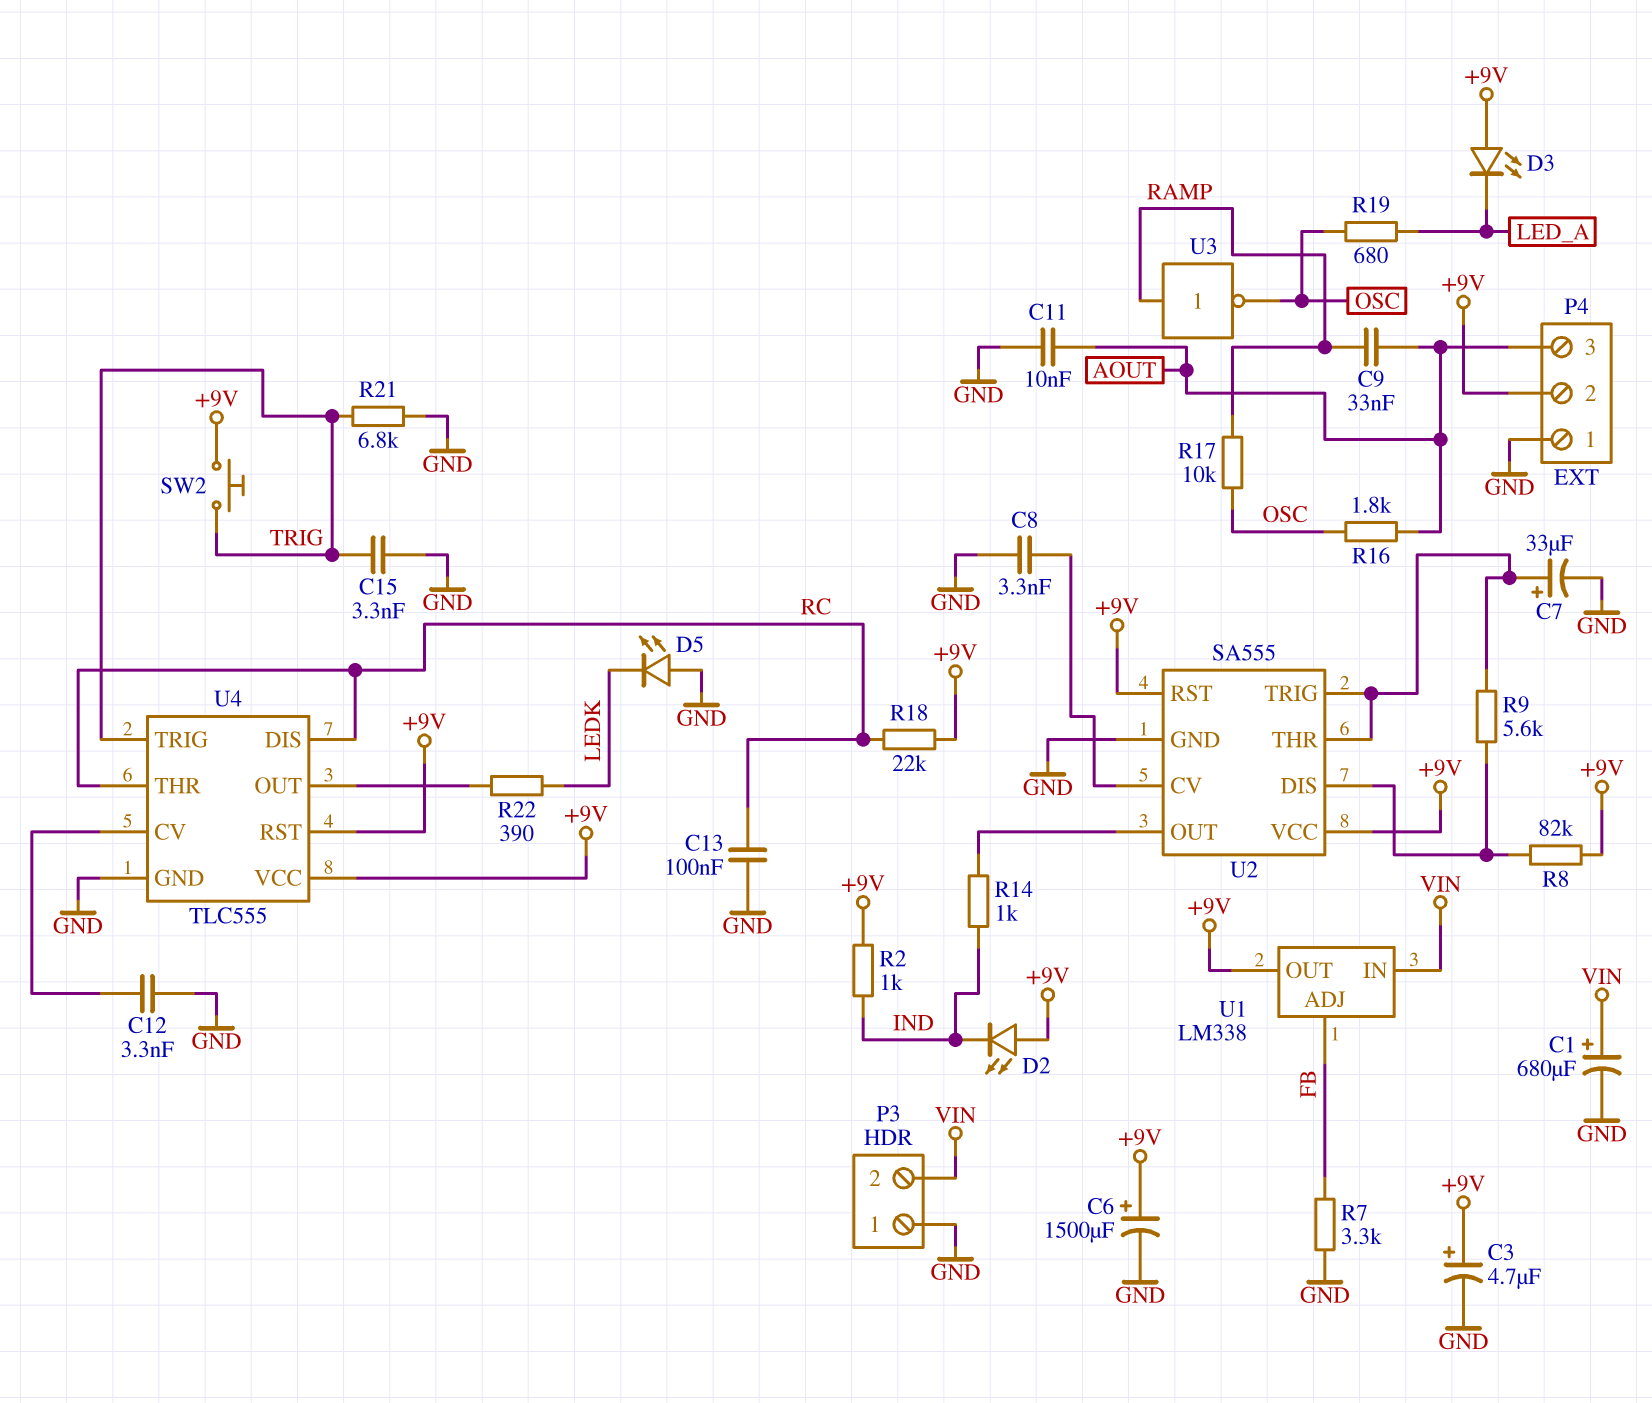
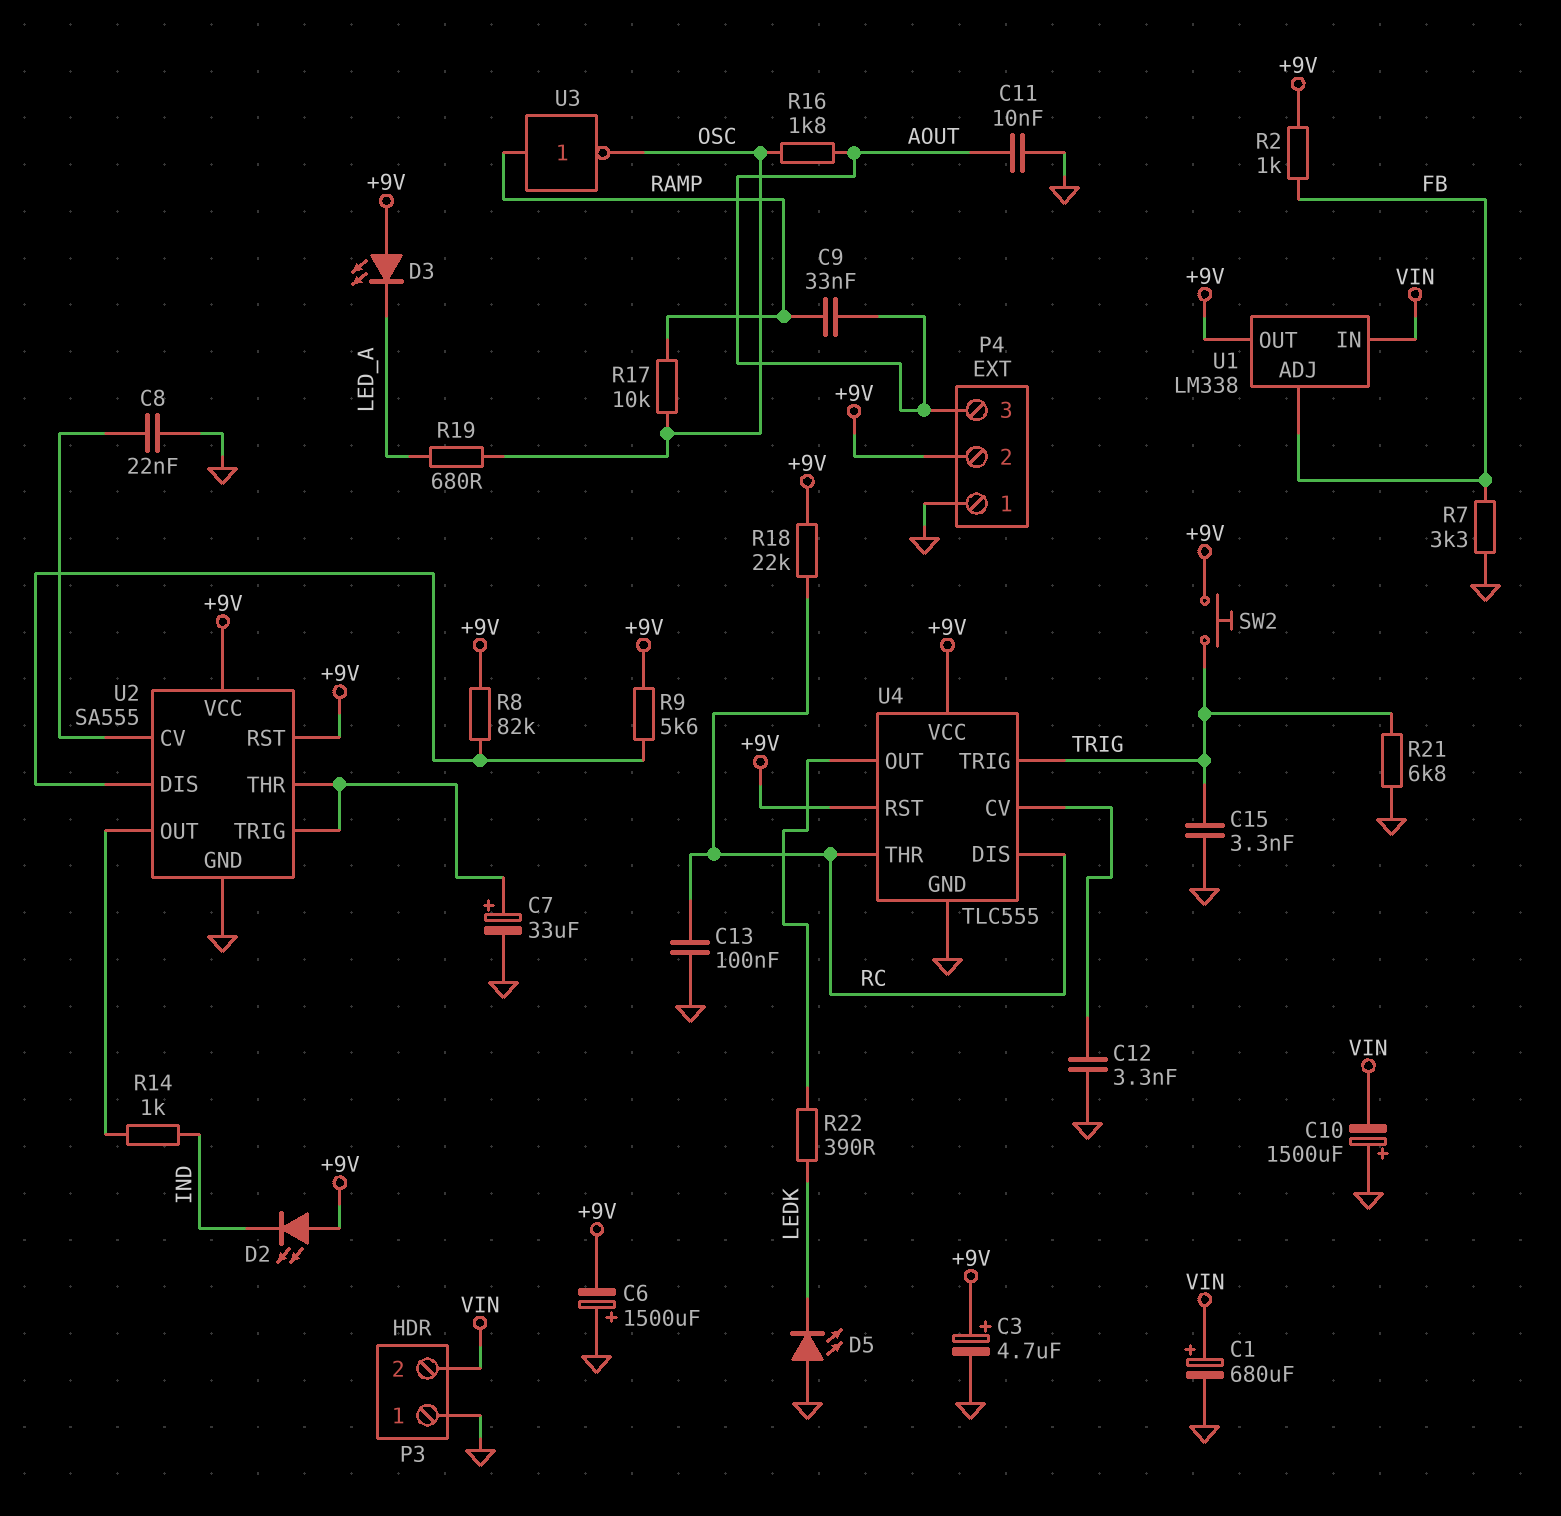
C6: 1500uF (plus +9V, minus GND) -> 1500uF (plus GND, minus +9V)
C8: 3.3nF (GND, U2/CV) -> 22nF (GND, U2/CV)
C10: none -> 1500uF (plus GND, minus VIN)
R2: 1k (+9V, IND) -> 1k (+9V, FB)
R9: 5.6k (U2/DIS, U2/THR) -> 5.6k (+9V, U2/DIS)

